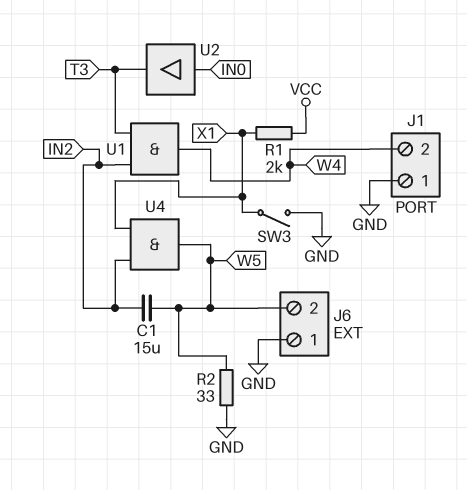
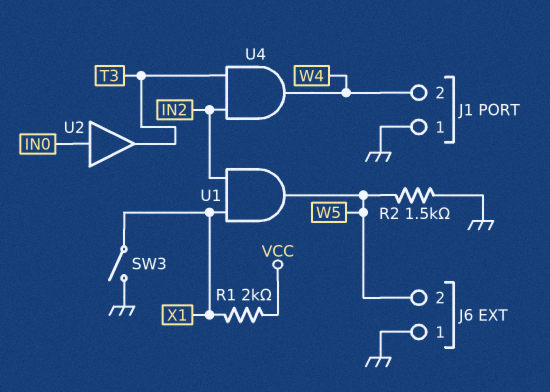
C1: 15uF (IN2, W5) -> none
R2: 33 (GND, W5) -> 1.5k (GND, W5)
U1: AND (in IN2, in T3, out W4) -> AND (in IN2, in X1, out W5)
U4: AND (in IN2, in X1, out W5) -> AND (in IN2, in T3, out W4)

